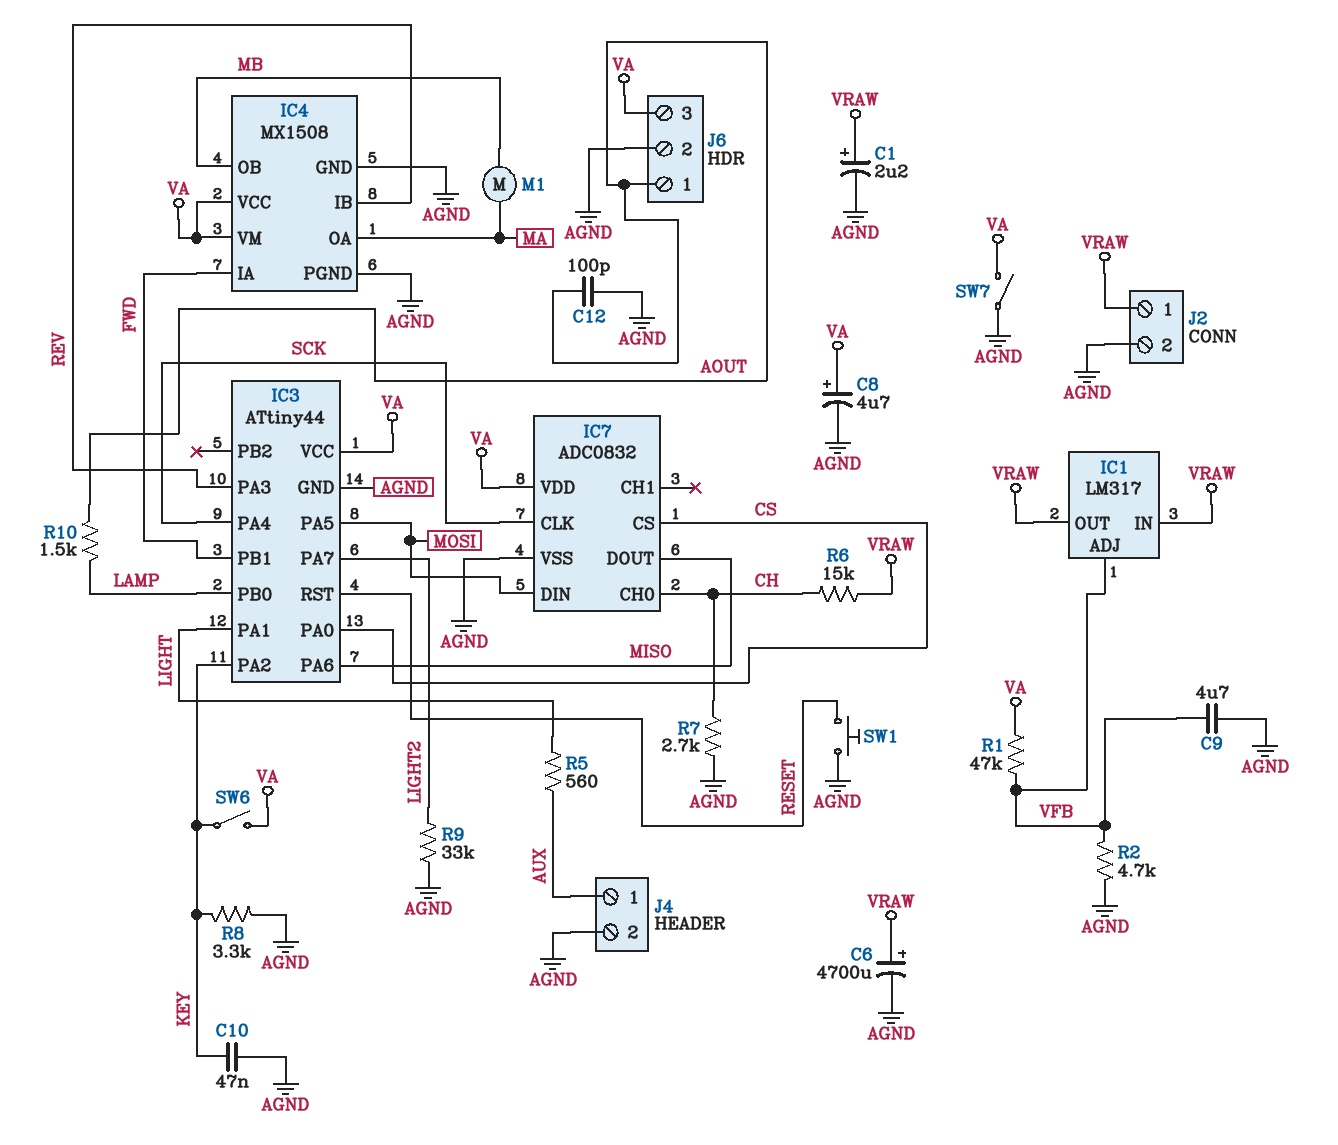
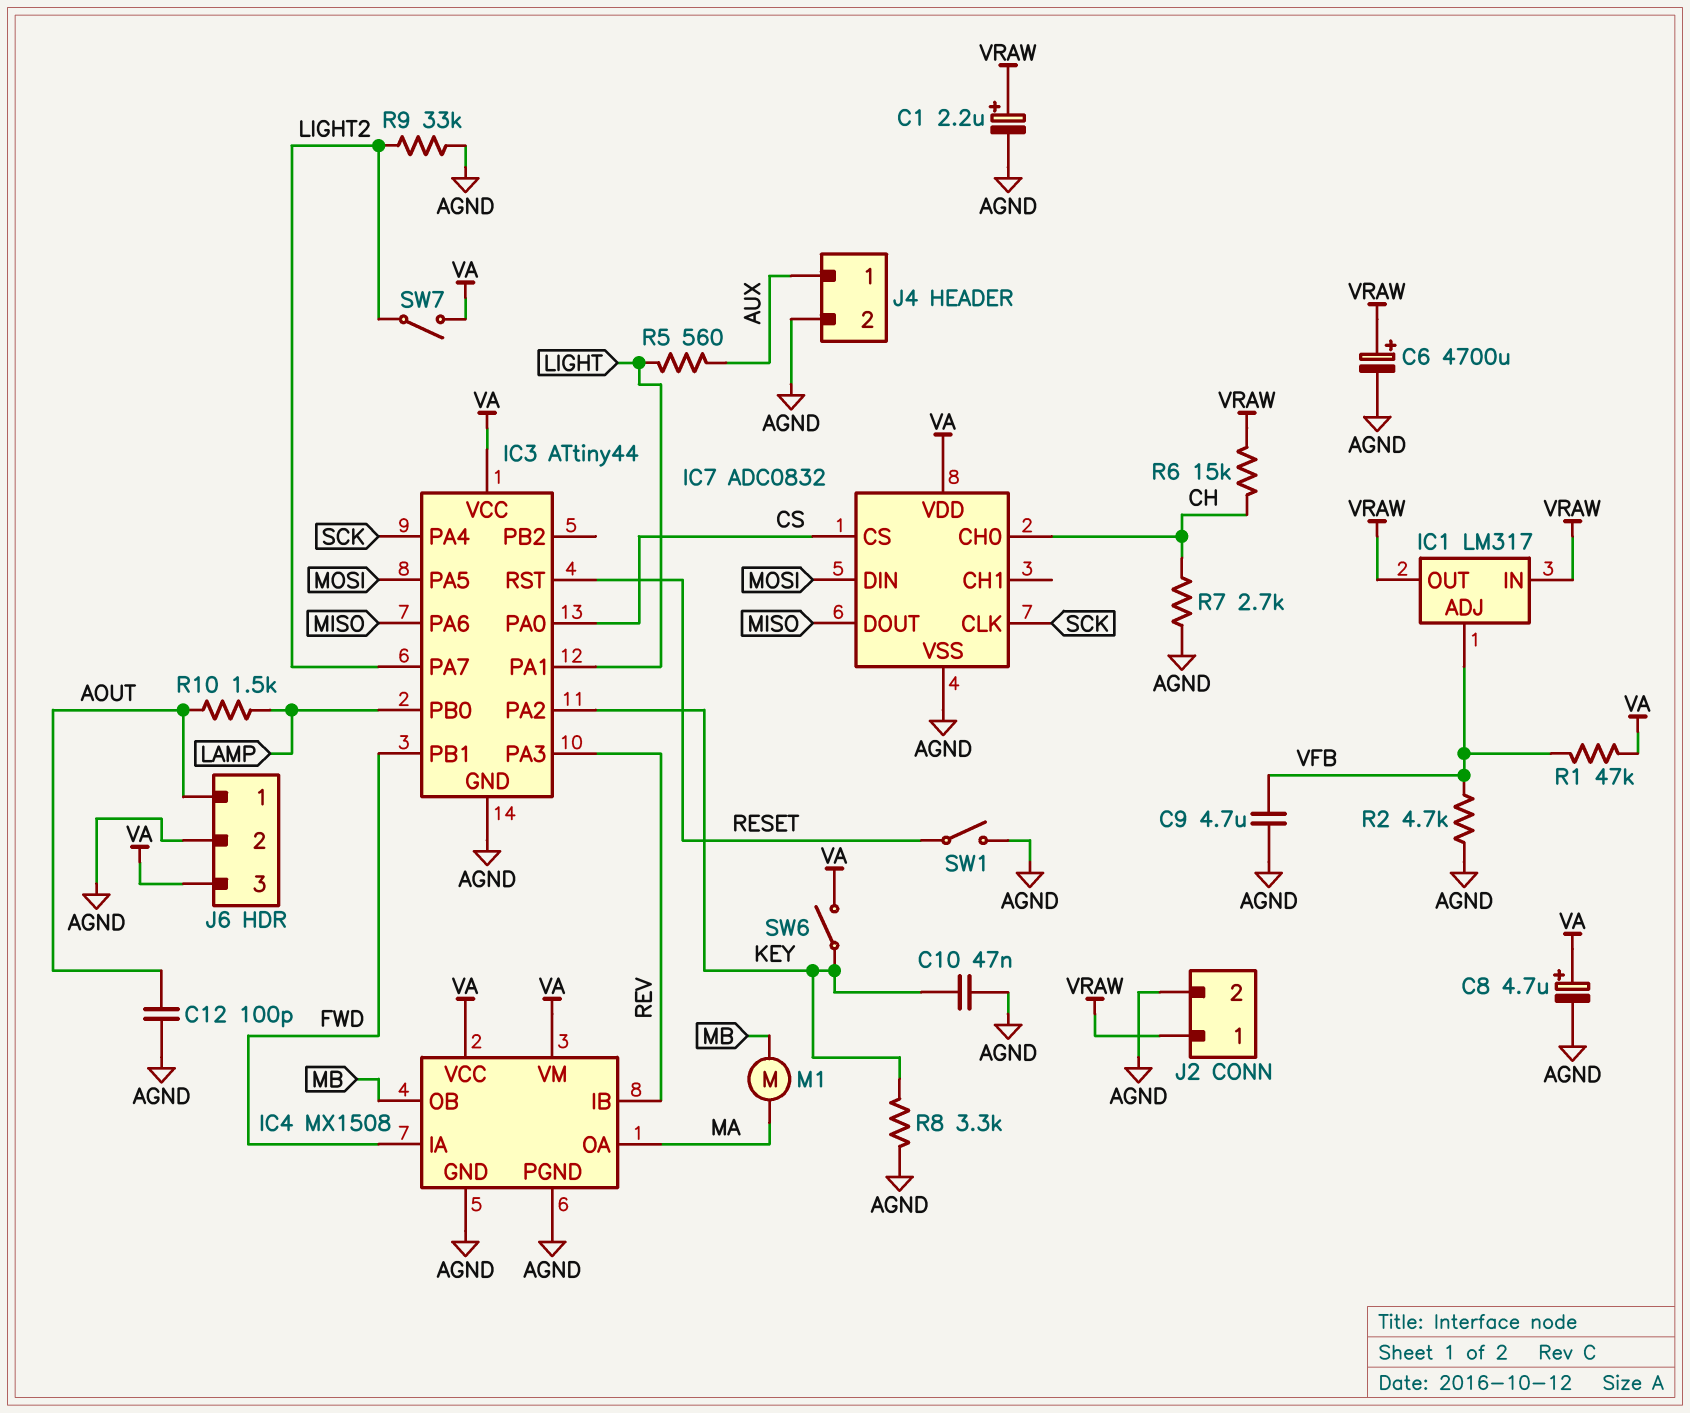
SW1: button (AGND, RESET) -> switch (AGND, RESET)
SW7: switch (AGND, VA) -> switch (LIGHT2, VA)

